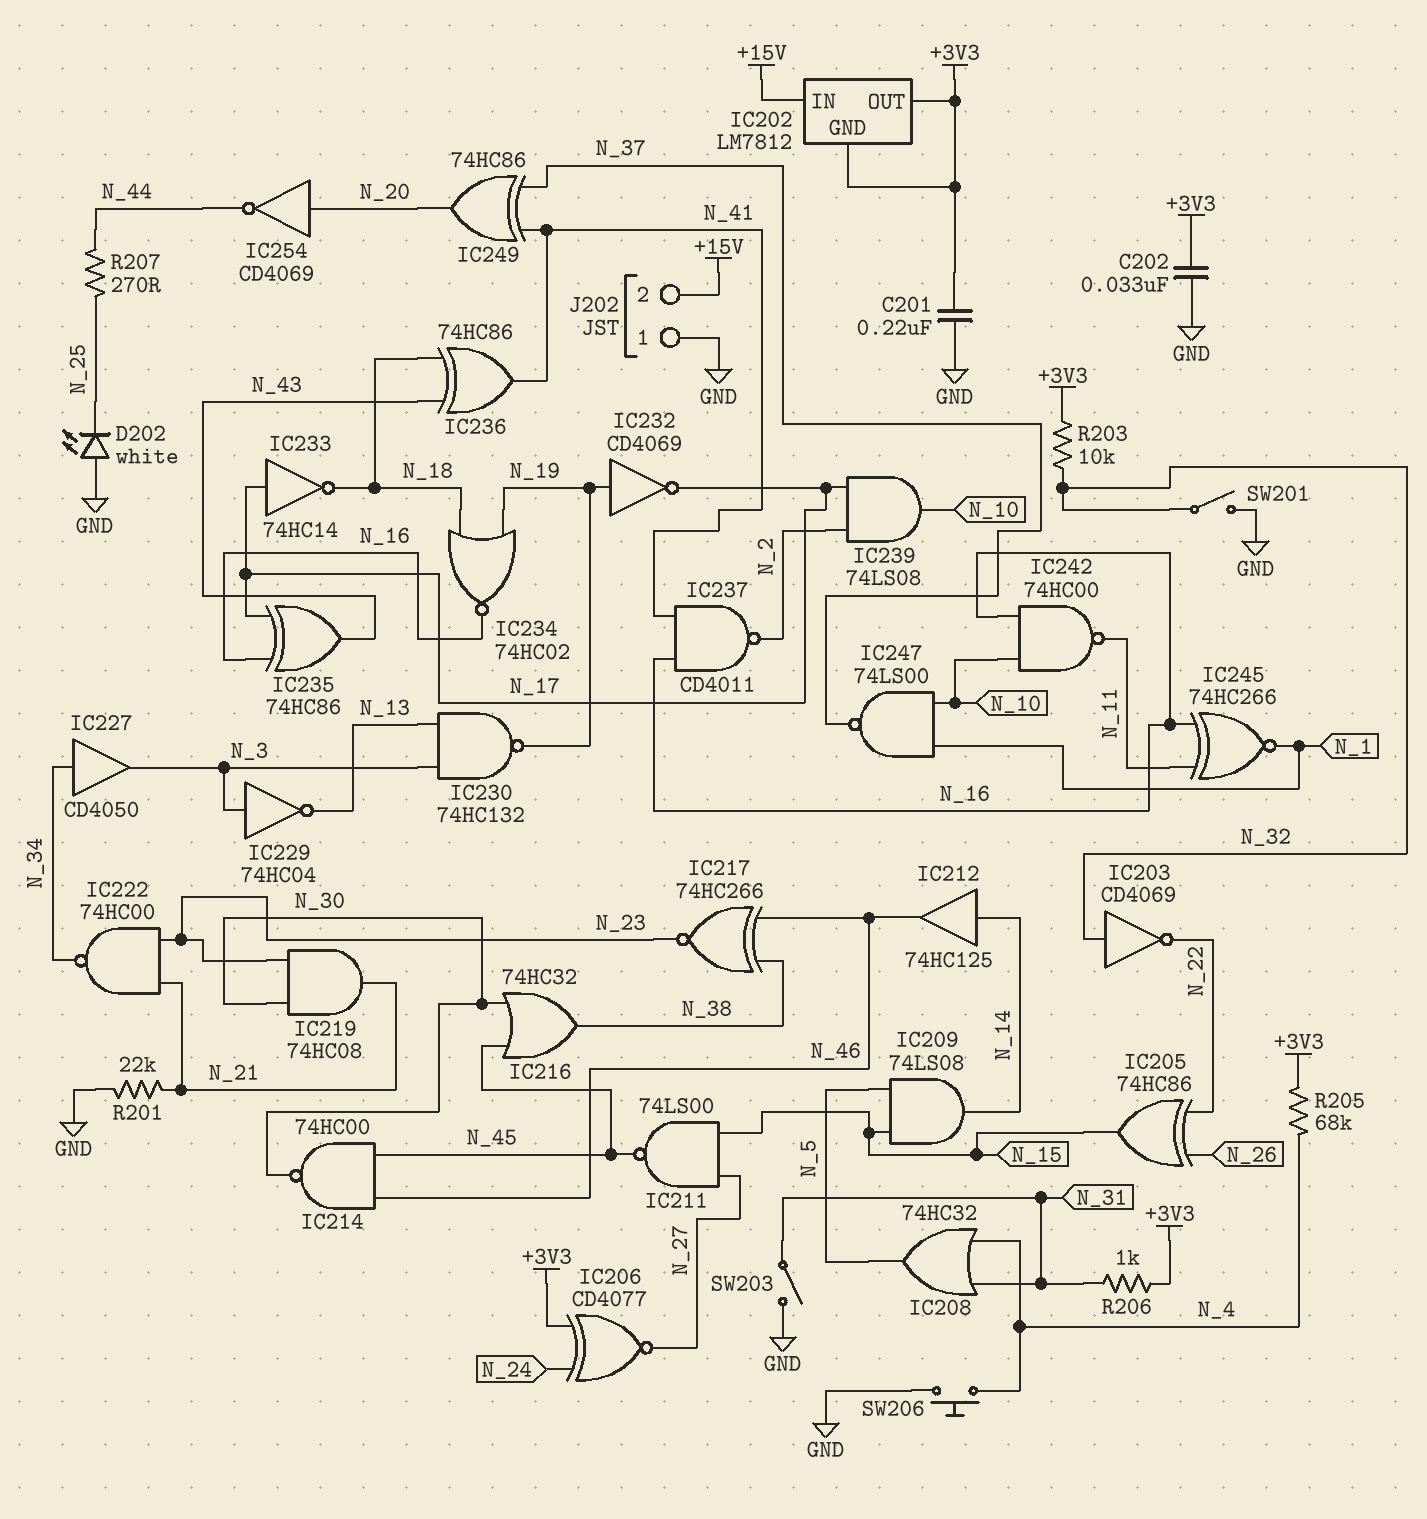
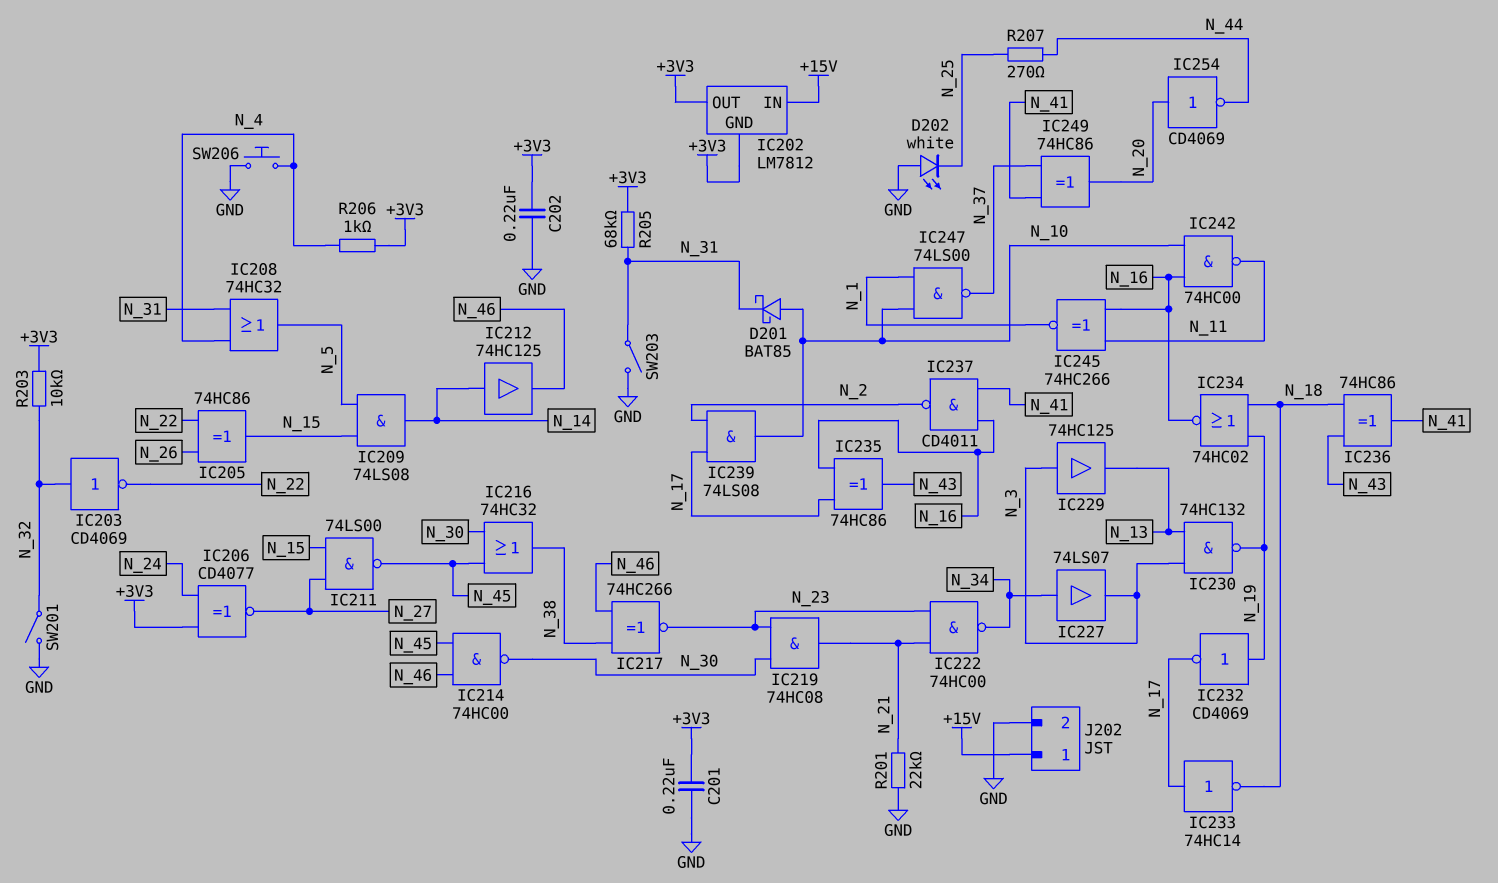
C202: 33nF (+3V3, GND) -> 220nF (+3V3, GND)
D201: none -> schottky BAT85 (A N_10, K N_31)
IC227: buffer CD4050 (in N_34, out N_3) -> buffer 74LS07 (in N_34, out N_3)
IC229: NOT 74HC04 (in N_3, out N_13) -> buffer 74HC125 (in N_3, out N_13)
J202 pin 1: GND -> +15V
J202 pin 2: +15V -> GND
R205: 68k (+3V3, N_4) -> 68k (+3V3, N_31)
R206: 1k (+3V3, N_31) -> 1k (+3V3, N_4)

